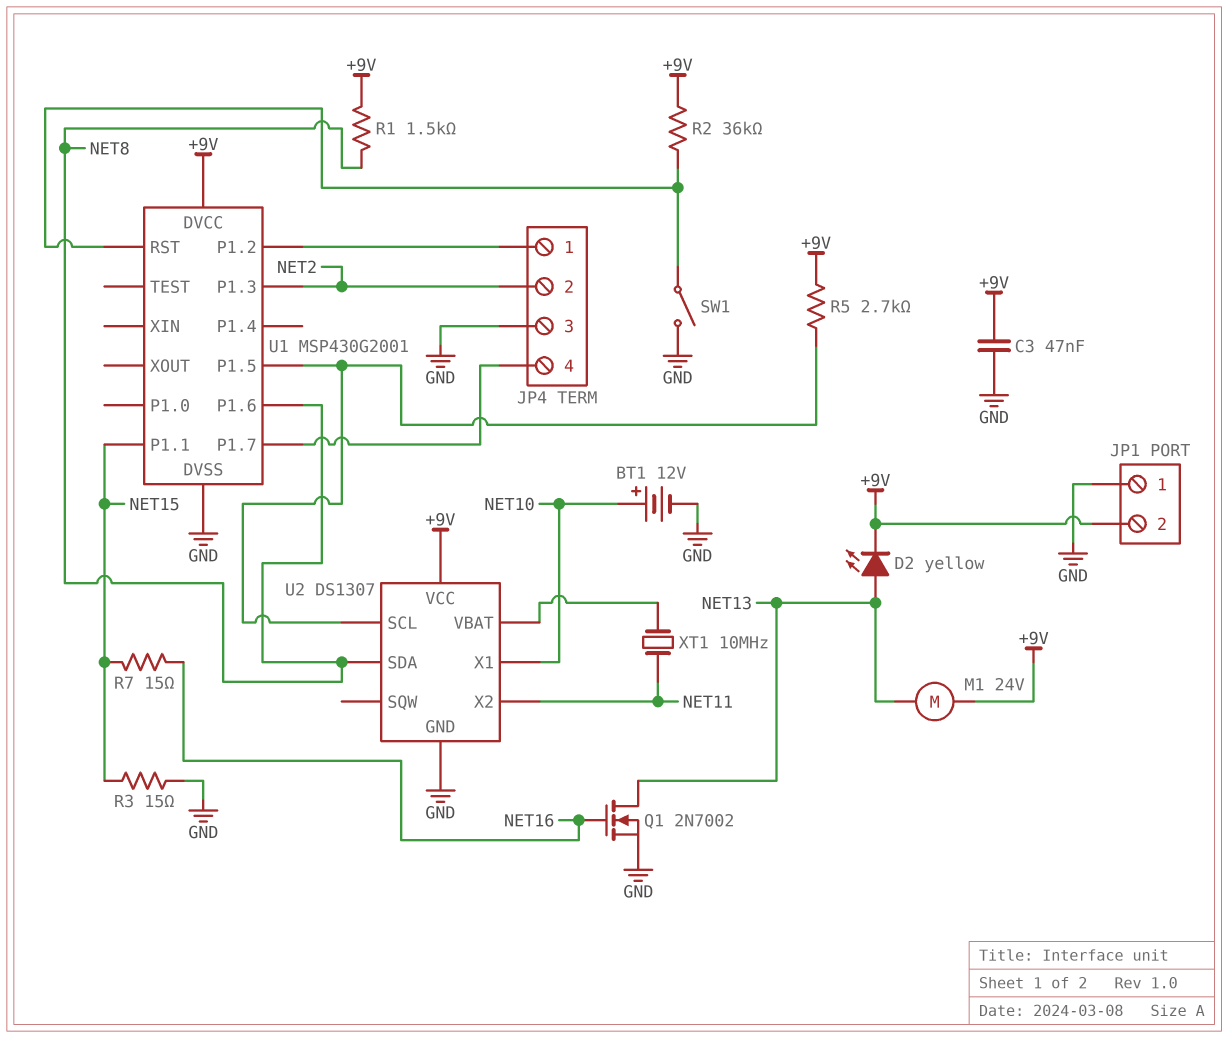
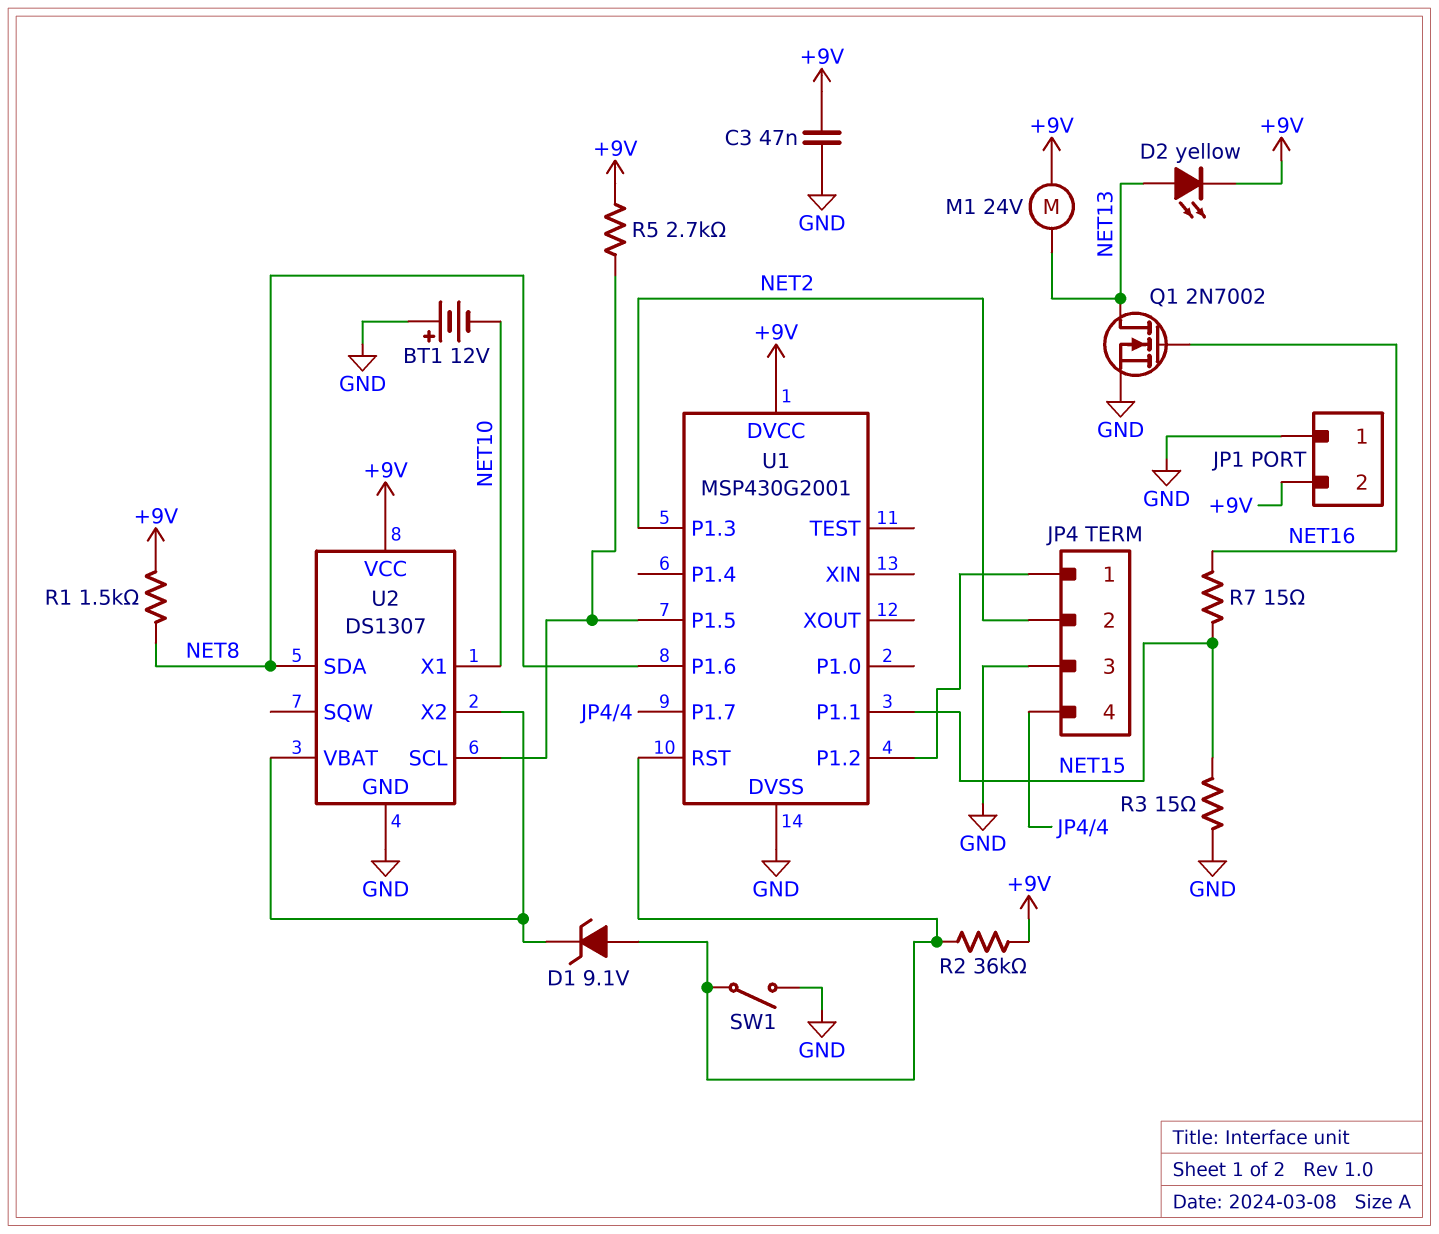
BT1: 12V (plus NET10, minus GND) -> 12V (plus GND, minus NET10)
D1: none -> zener 9.1V (A U1/RST, K U2/VBAT)
U2 pin X2: NET11 -> U2/VBAT
XT1: 10MHz (NET11, U2/VBAT) -> none

